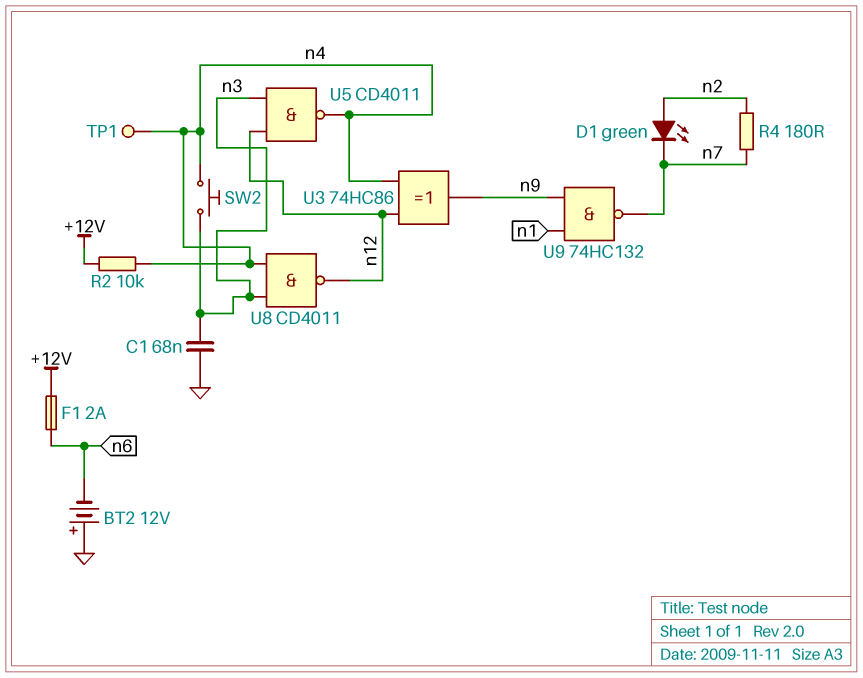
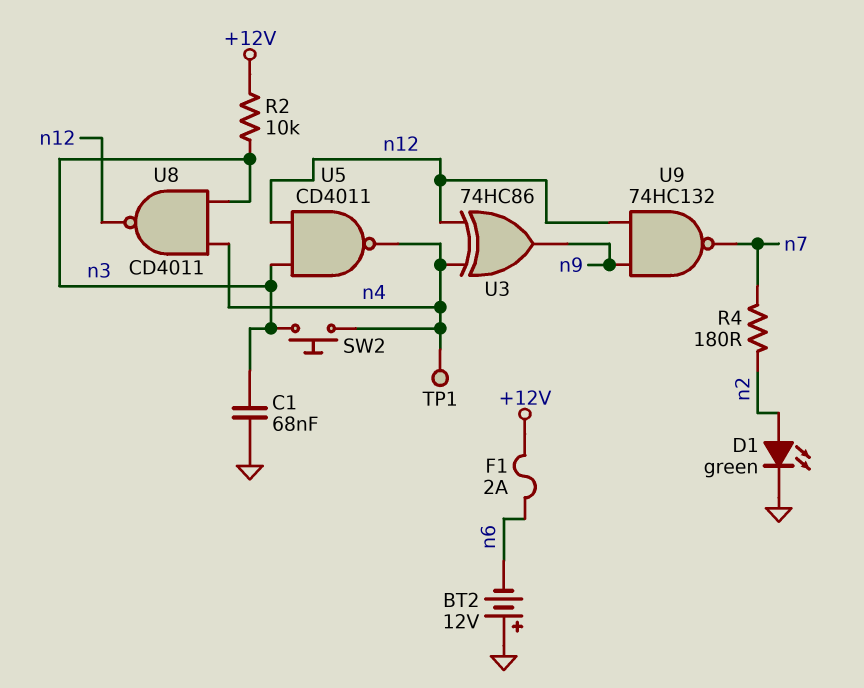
D1: LED green (A n2, K n7) -> LED green (A n2, K GND)
R2: 10k (+12V, n4) -> 10k (+12V, n3)
U9: NAND 74HC132 (in n1, in n9, out n7) -> NAND 74HC132 (in n9, in n12, out n7)

